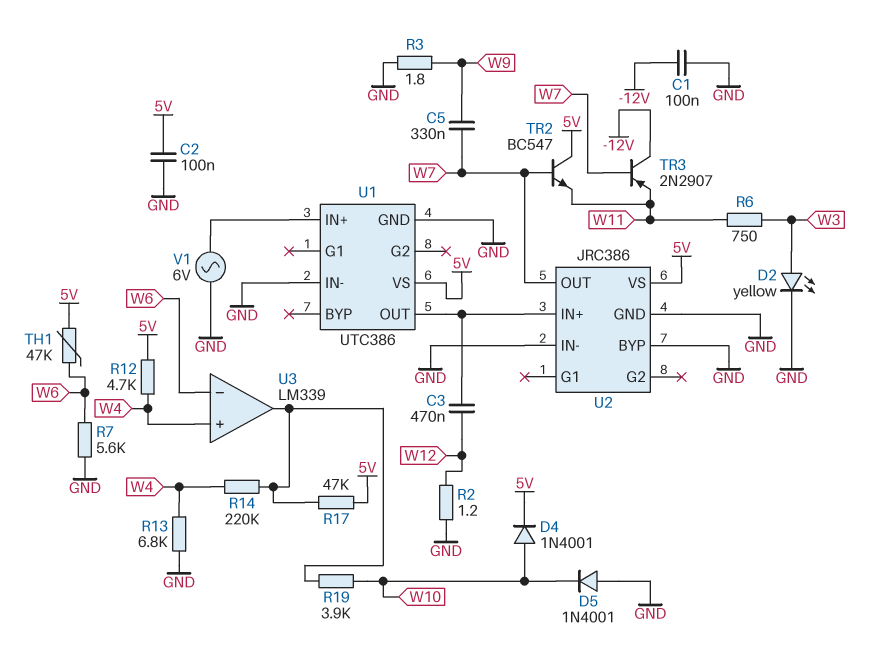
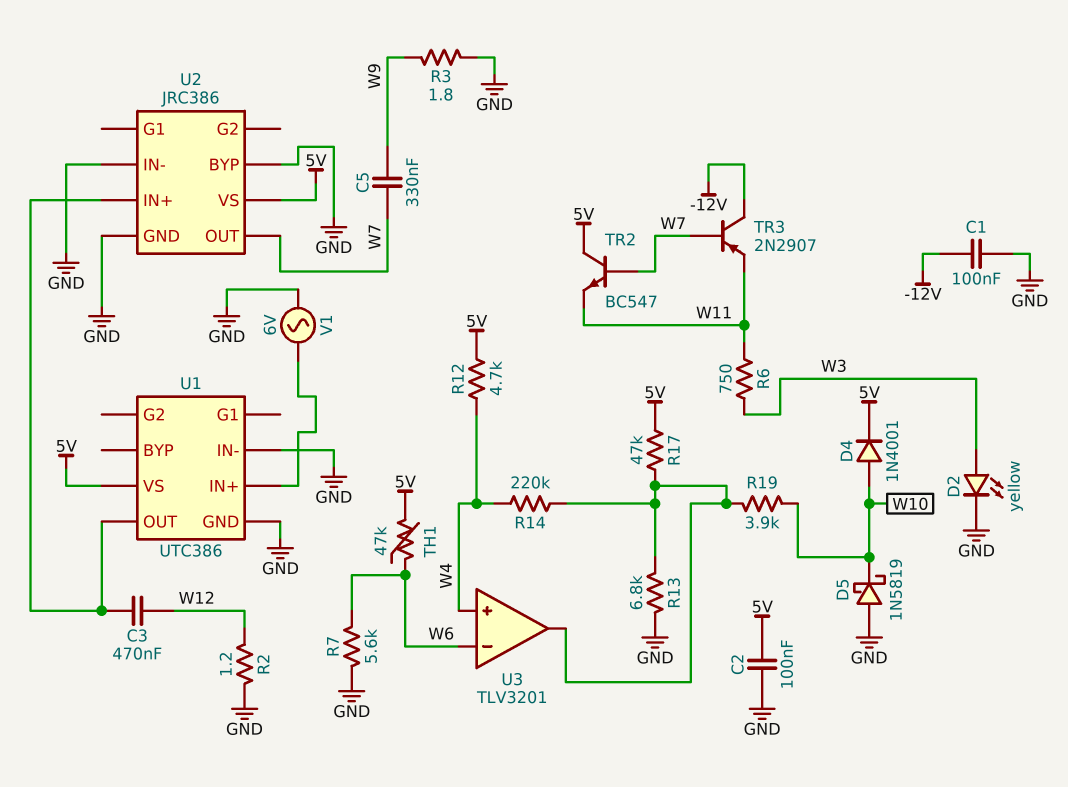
D5: diode 1N4001 (A GND, K W10) -> schottky 1N5819 (A GND, K W10)
R13: 6.8k (GND, W4) -> 6.8k (GND, U3/out)
U3: LM339 -> TLV3201

